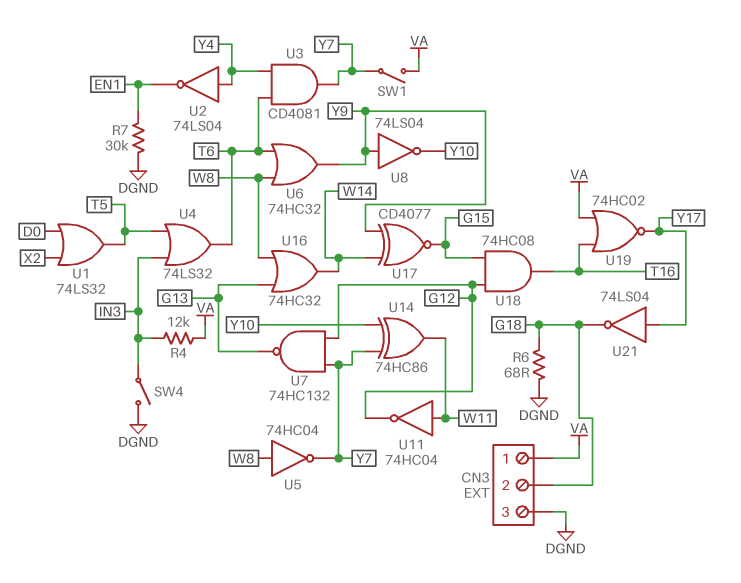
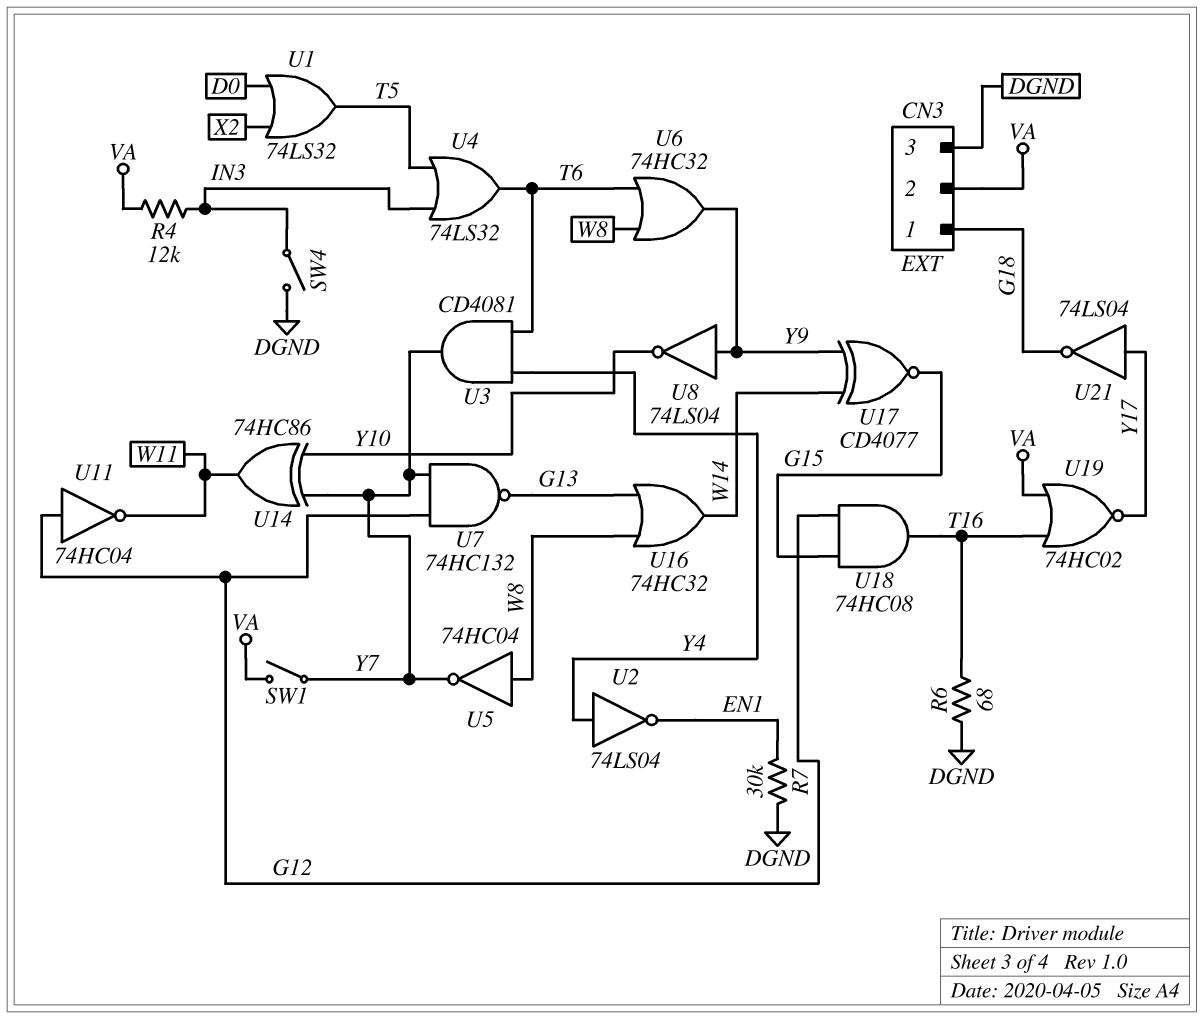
CN3 pin 1: VA -> G18
CN3 pin 2: G18 -> VA
R6: 68 (DGND, G18) -> 68 (DGND, T16)
U11: NOT 74HC04 (in W11, out G12) -> NOT 74HC04 (in G12, out W11)

